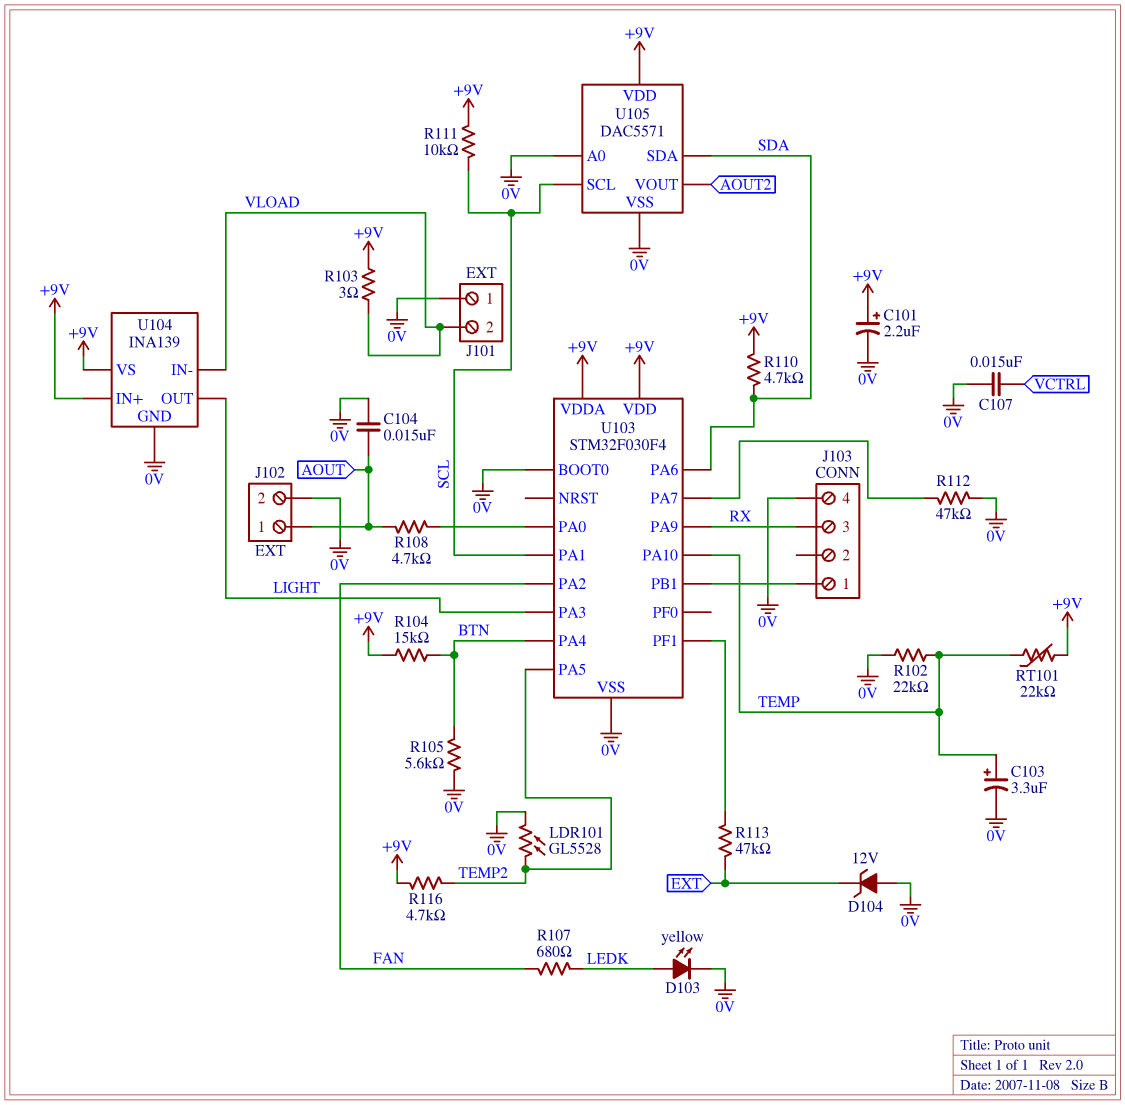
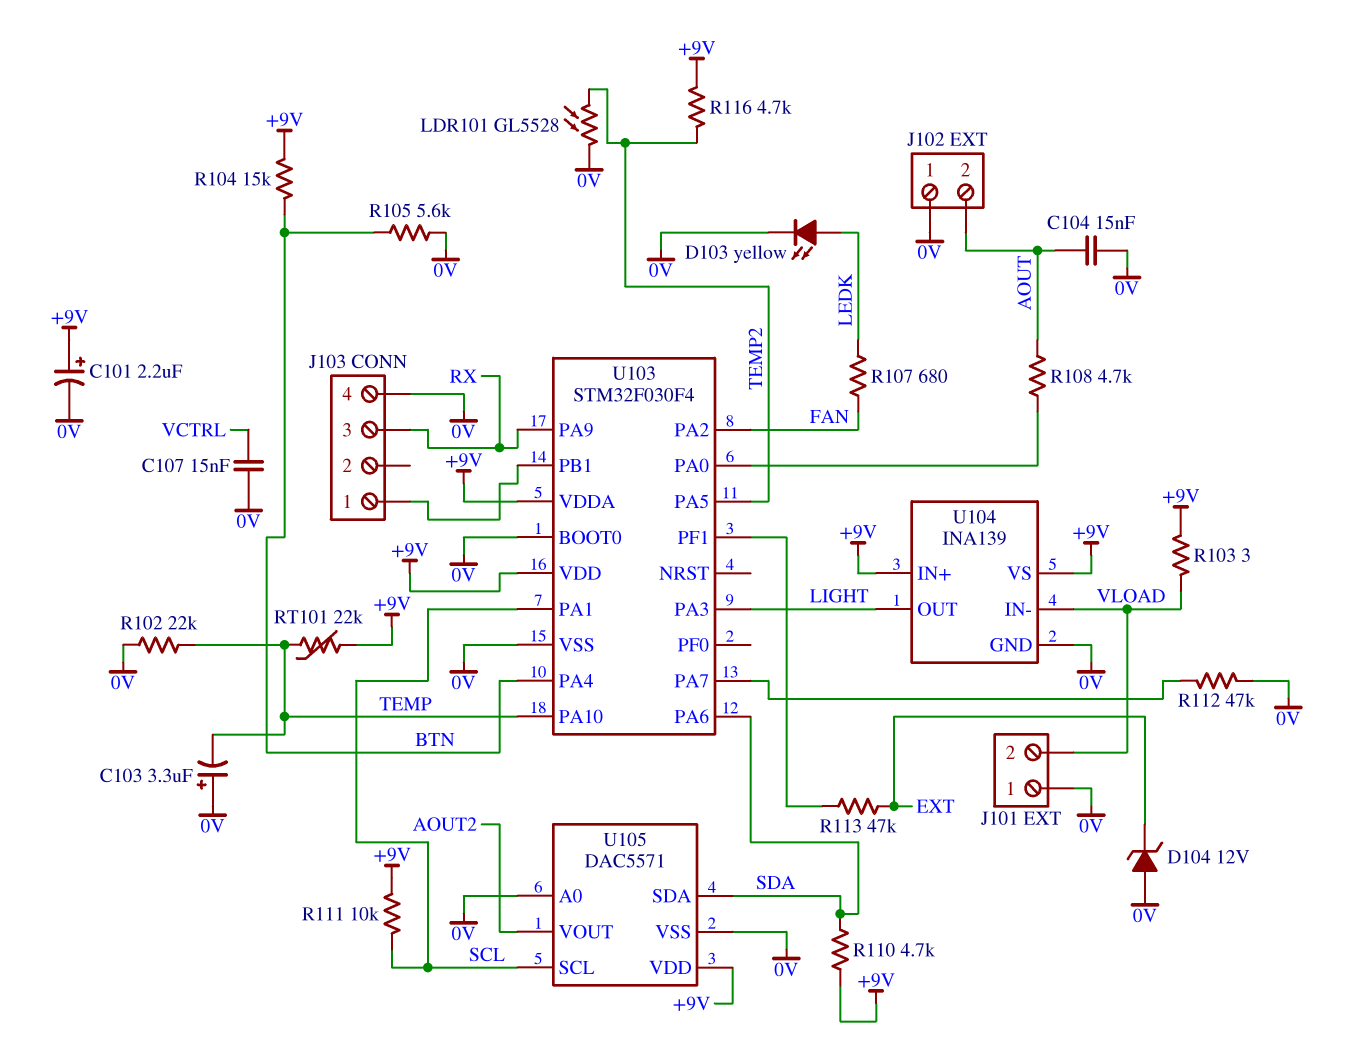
C103: 3.3uF (plus TEMP, minus 0V) -> 3.3uF (plus 0V, minus TEMP)
J102 pin 1: AOUT -> 0V
J102 pin 2: 0V -> AOUT

